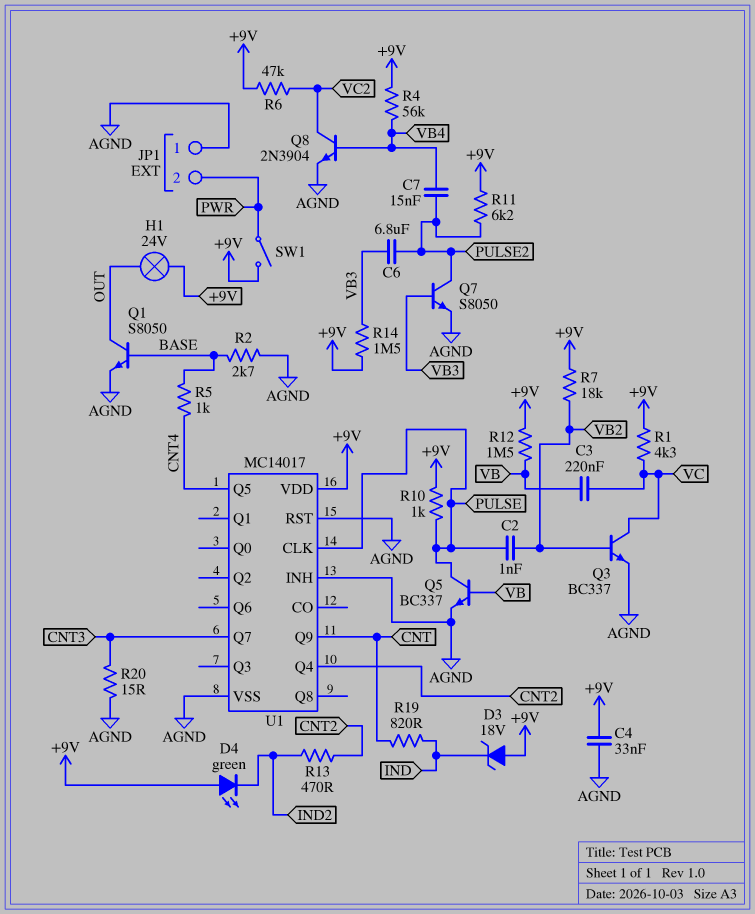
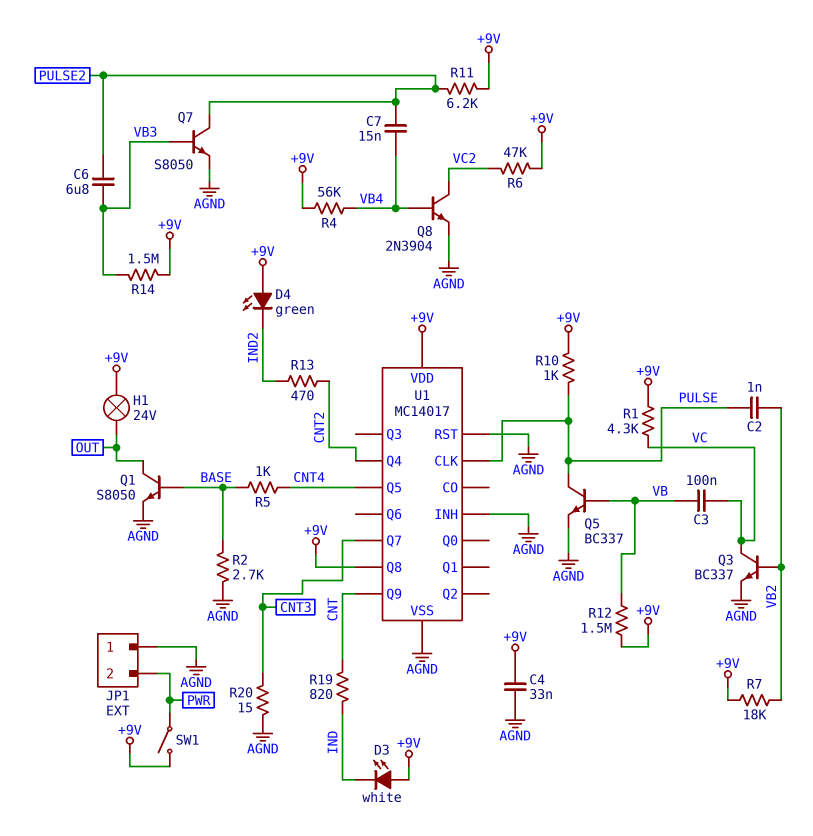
C3: 220nF (VB, VC) -> 100nF (VB, VC)
D3: zener 18V (A +9V, K IND) -> LED white (A +9V, K IND)
U1 pin Q8: none -> +9V

